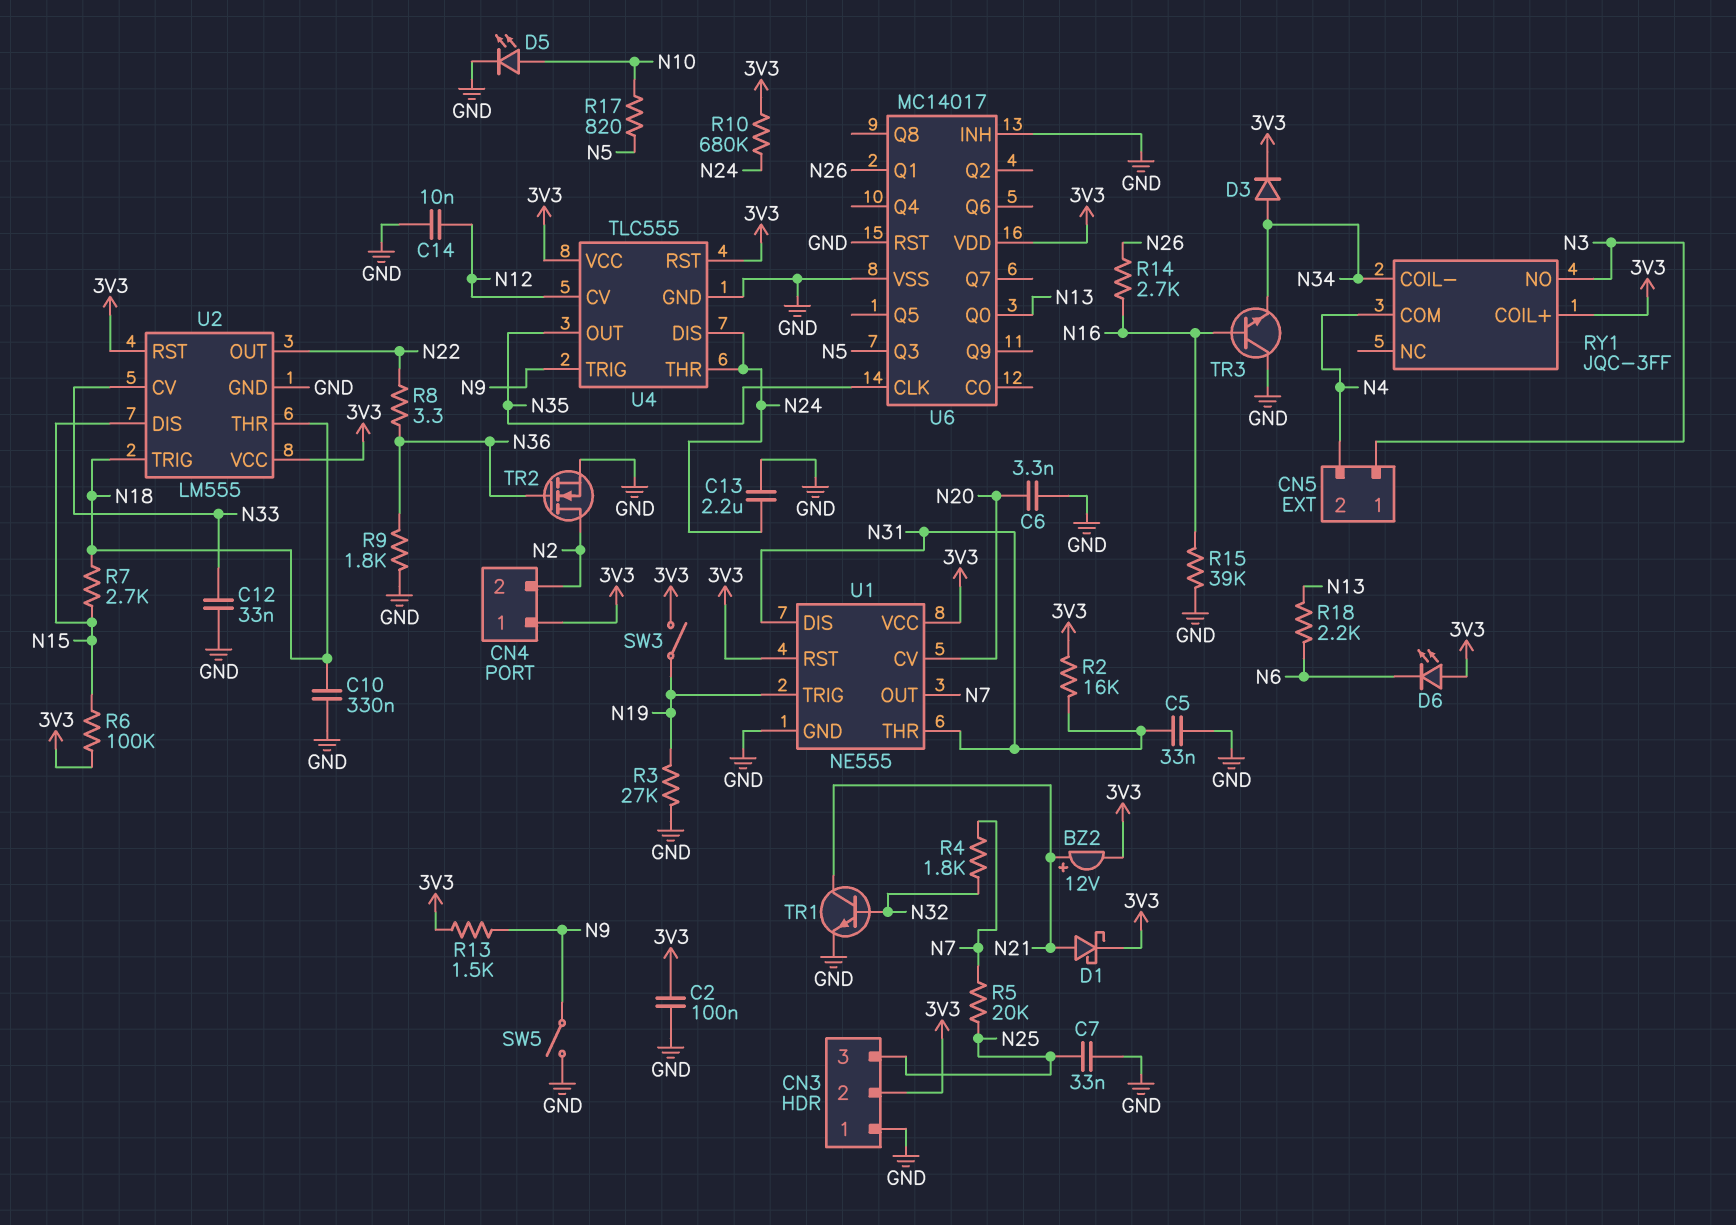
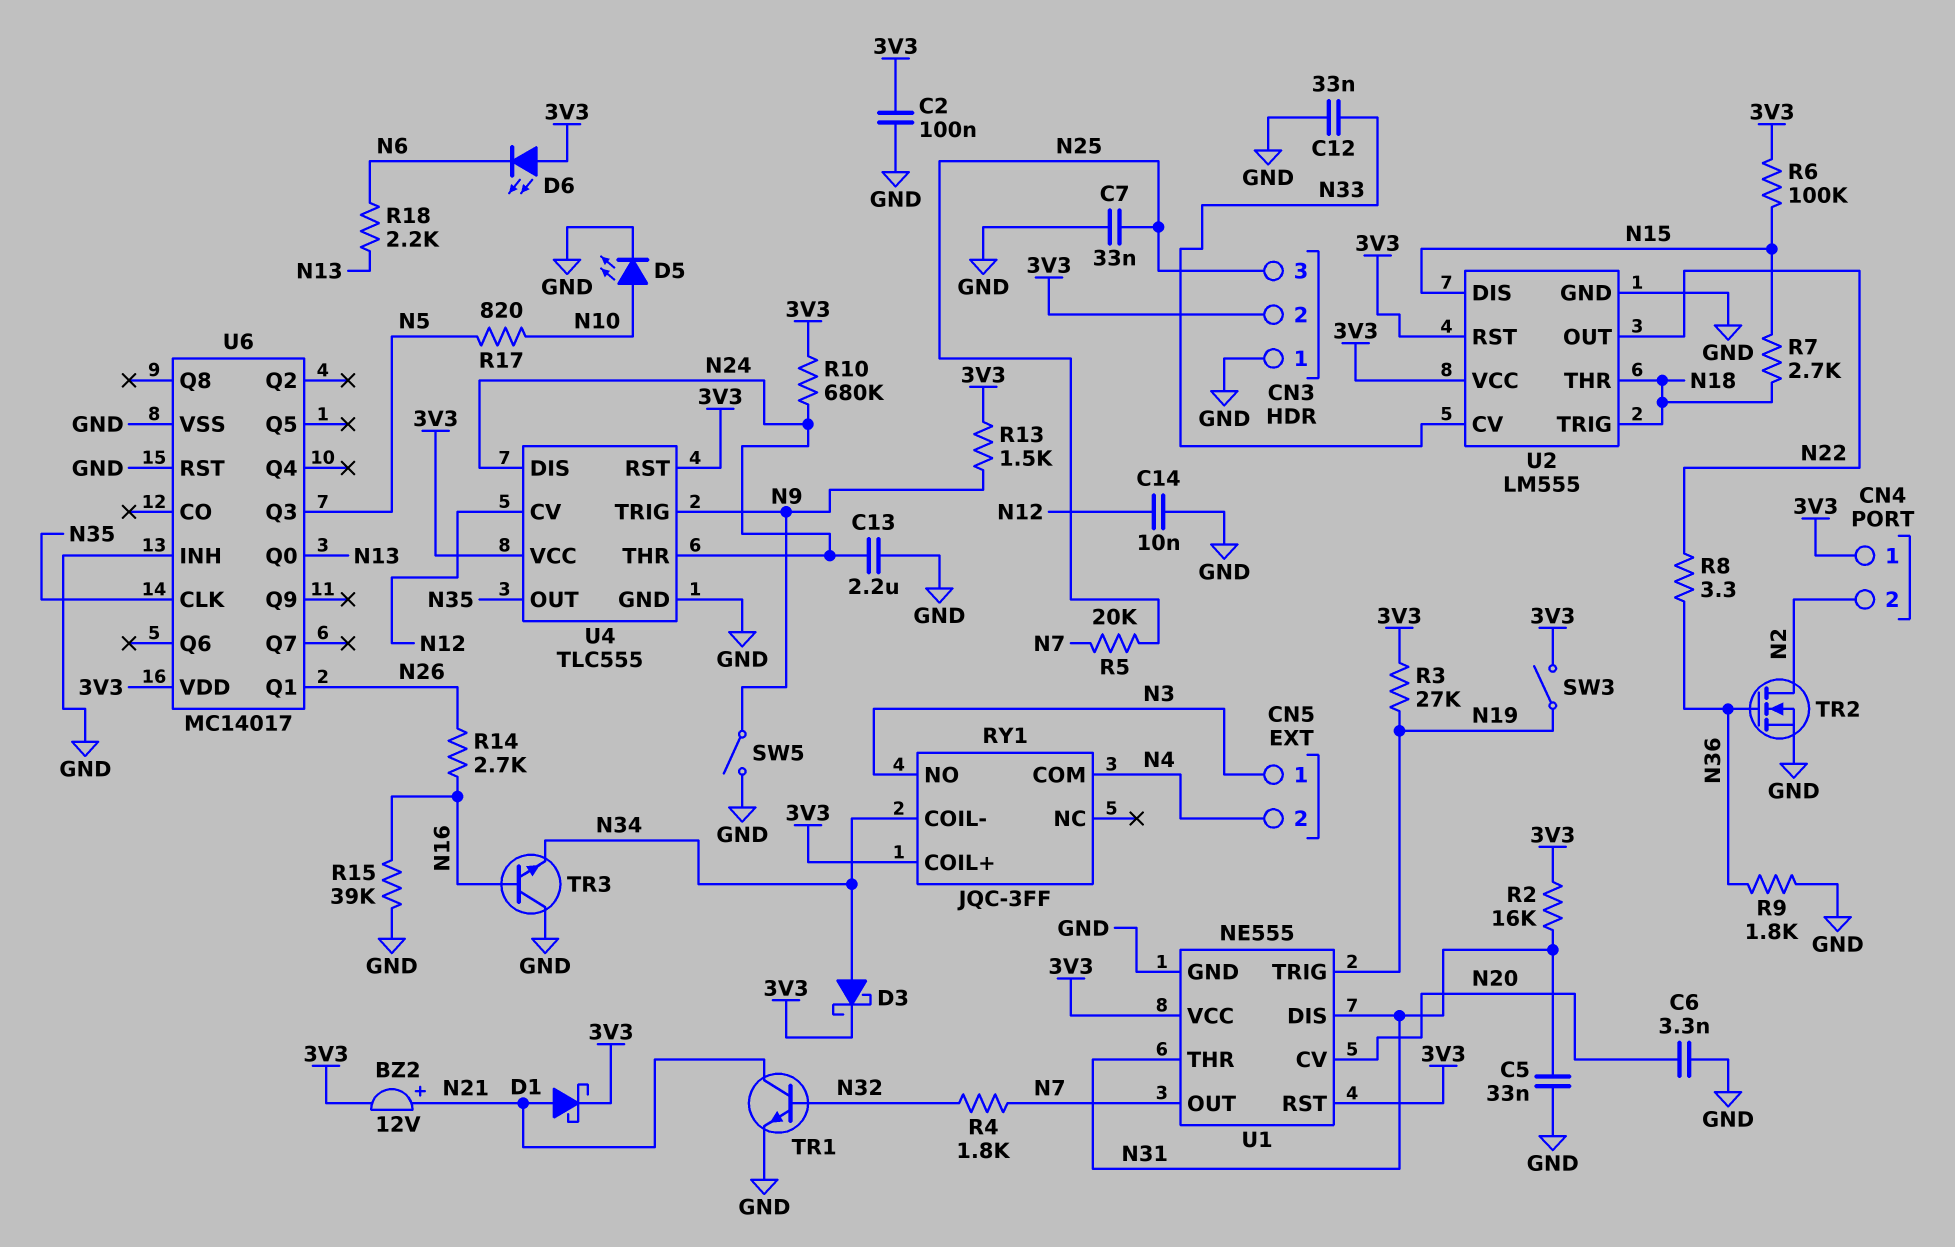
C10: 330nF (GND, N18) -> none
D3: diode (A N34, K 3V3) -> schottky (A N34, K 3V3)
R3: 27k (GND, N19) -> 27k (3V3, N19)

